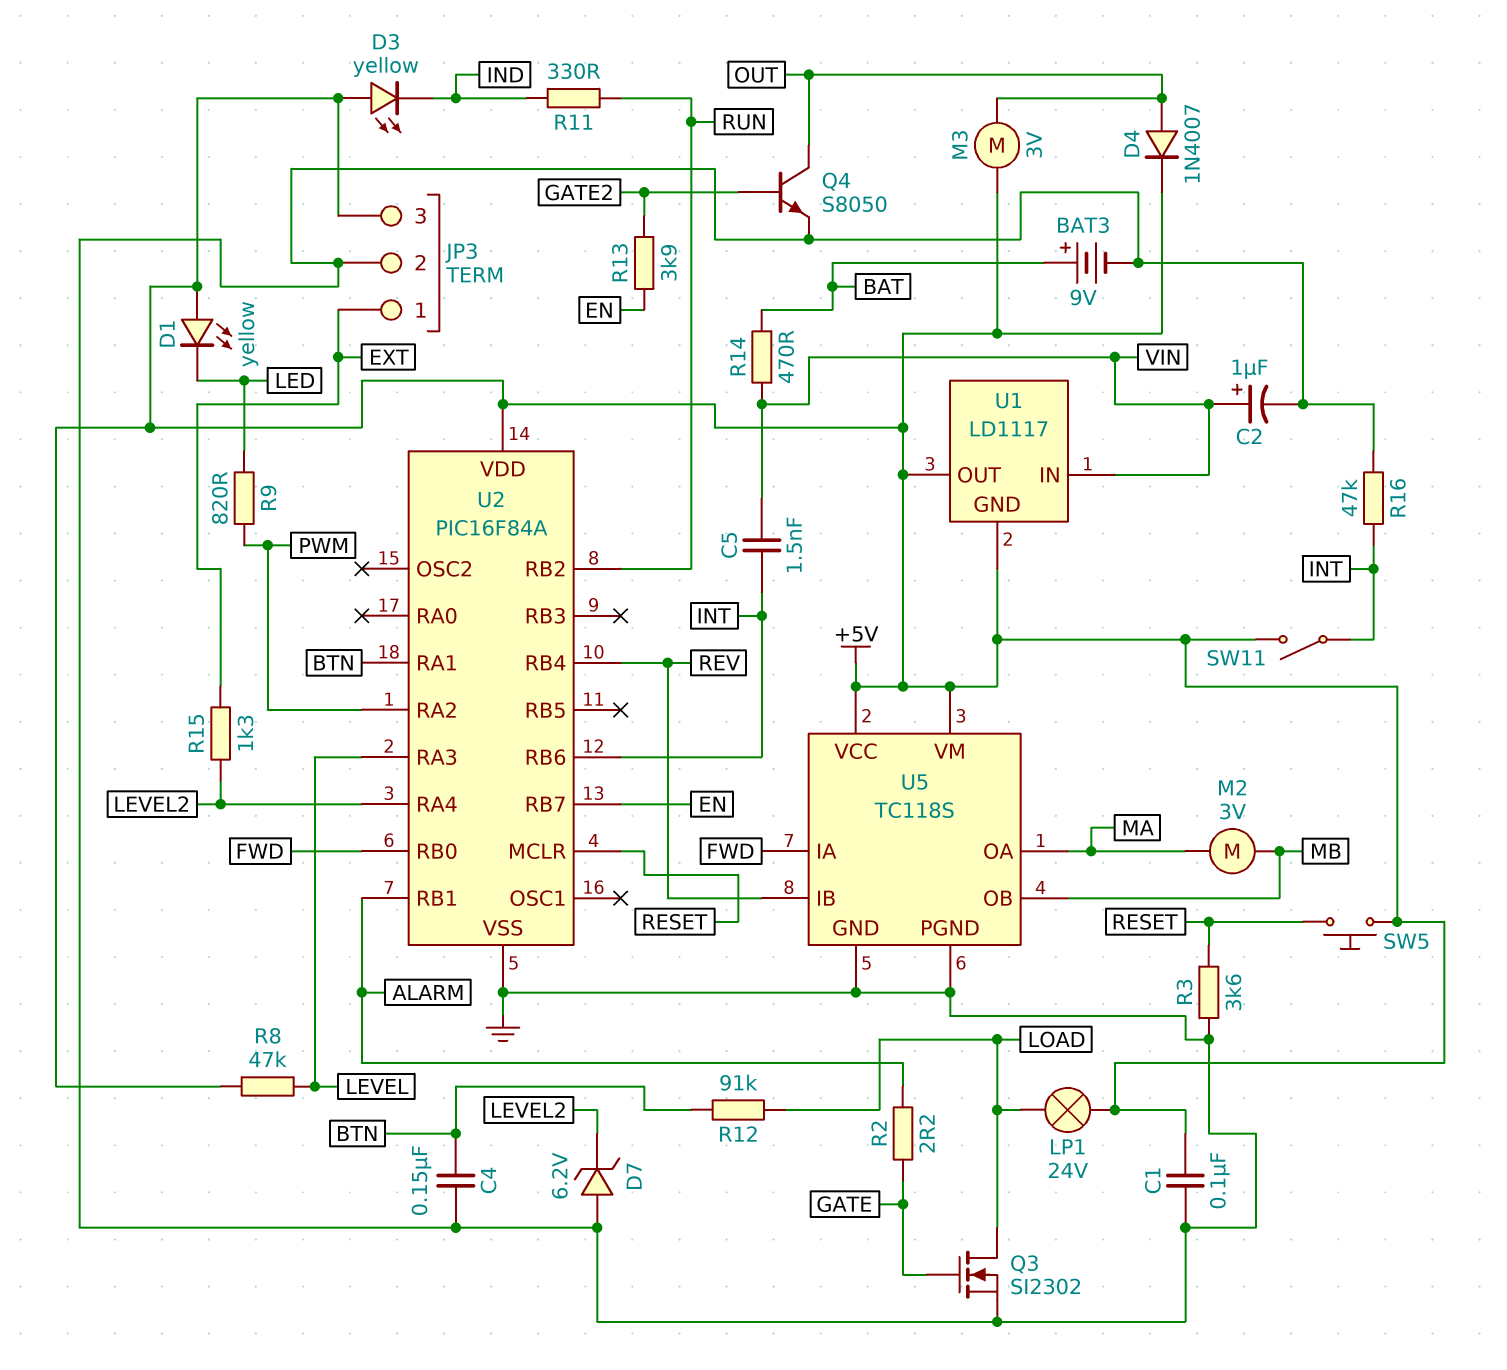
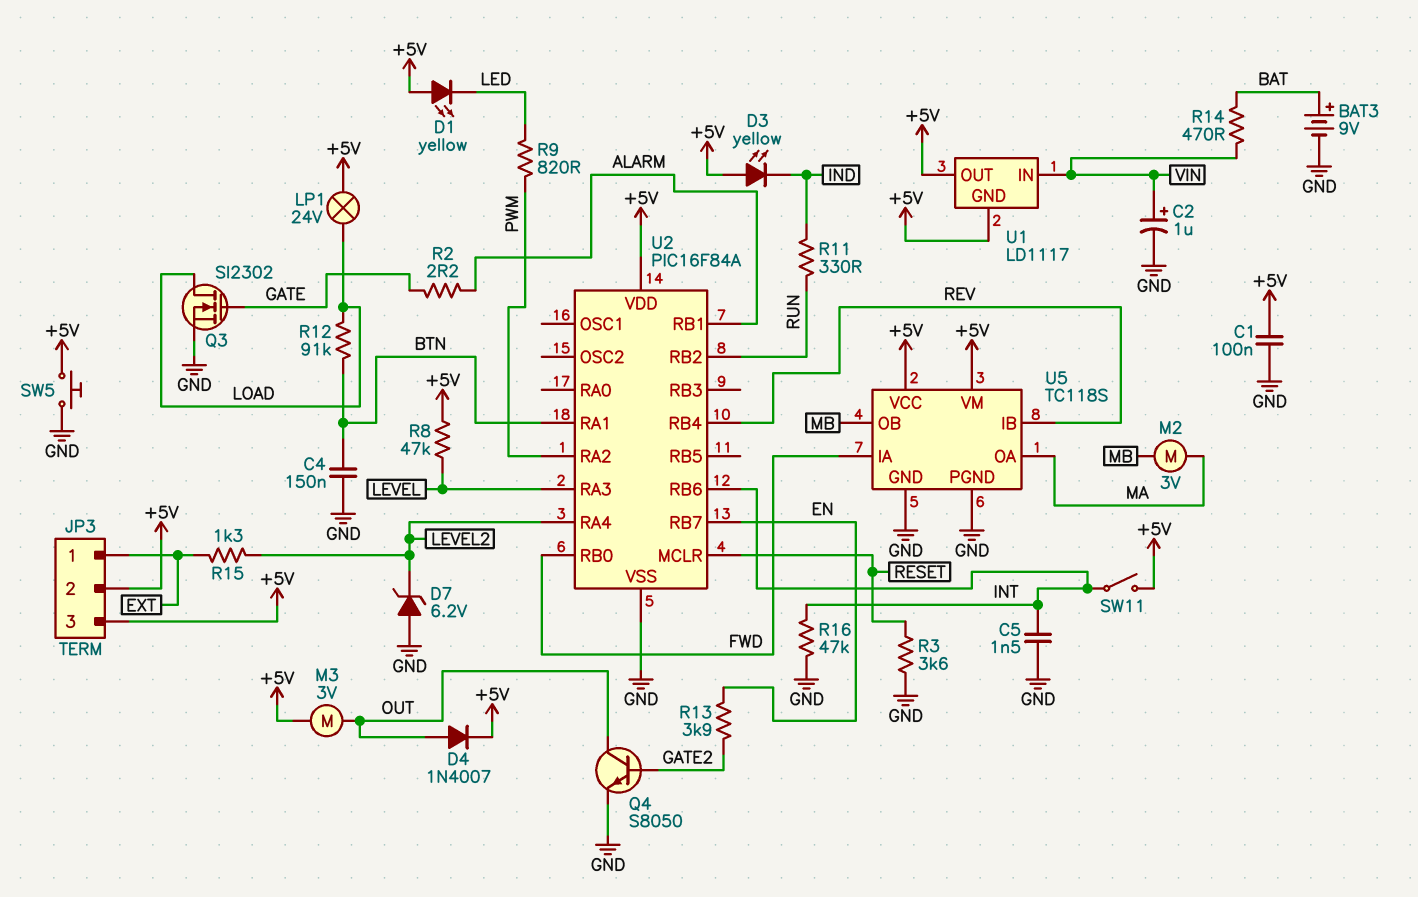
C5: 1.5nF (INT, VIN) -> 1.5nF (GND, INT)
JP3 pin 2: GND -> +5V
SW5: button (+5V, RESET) -> button (+5V, GND)

